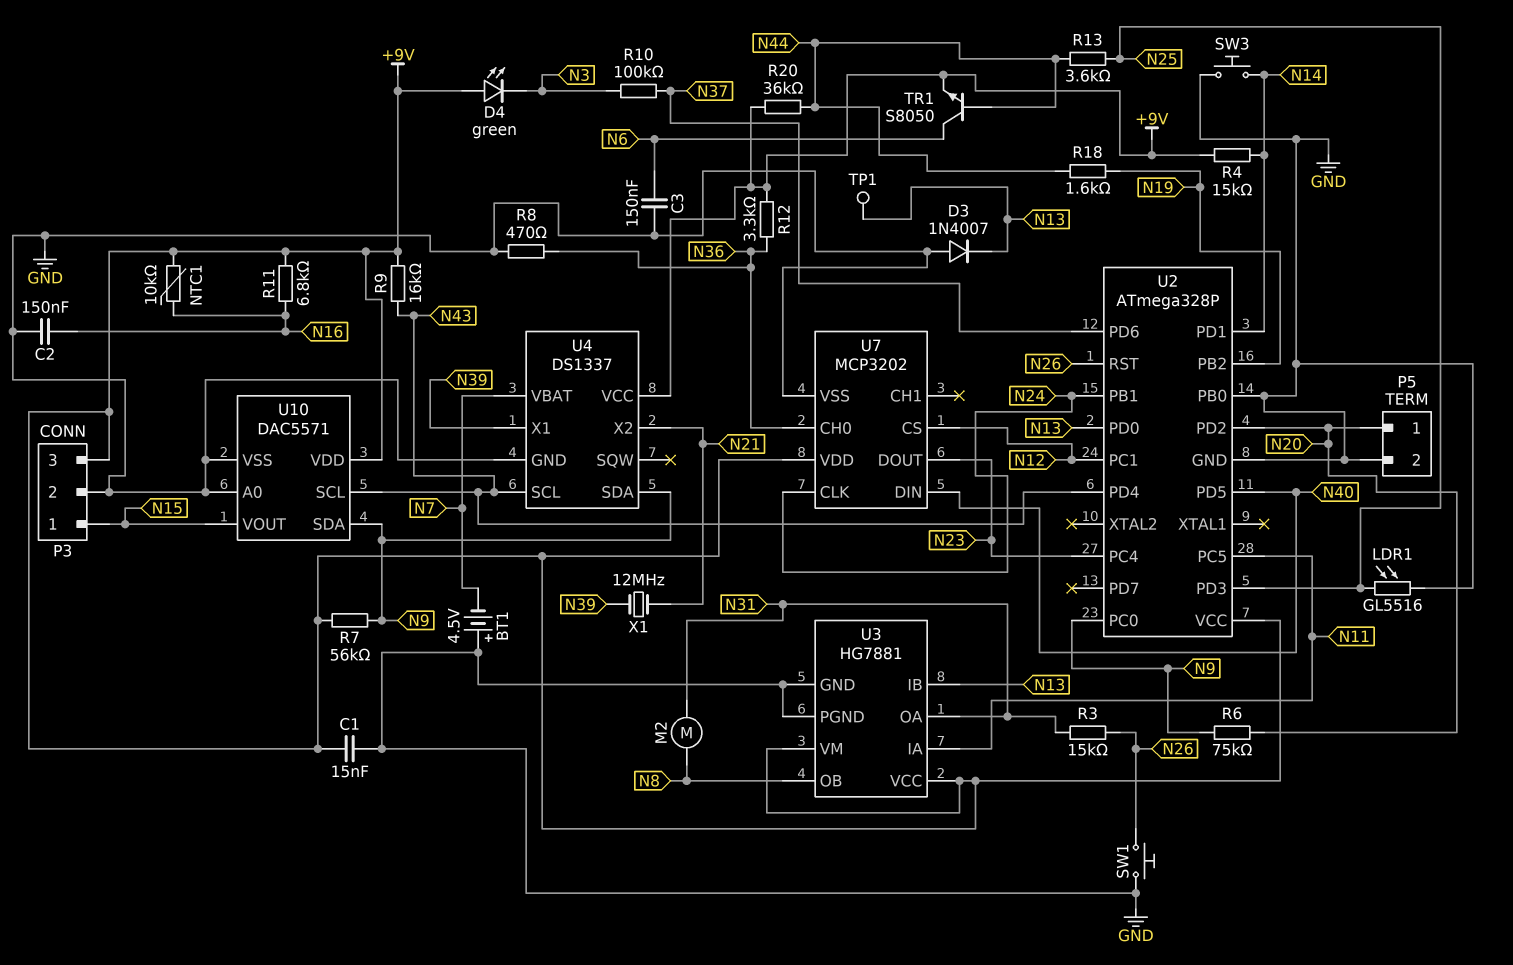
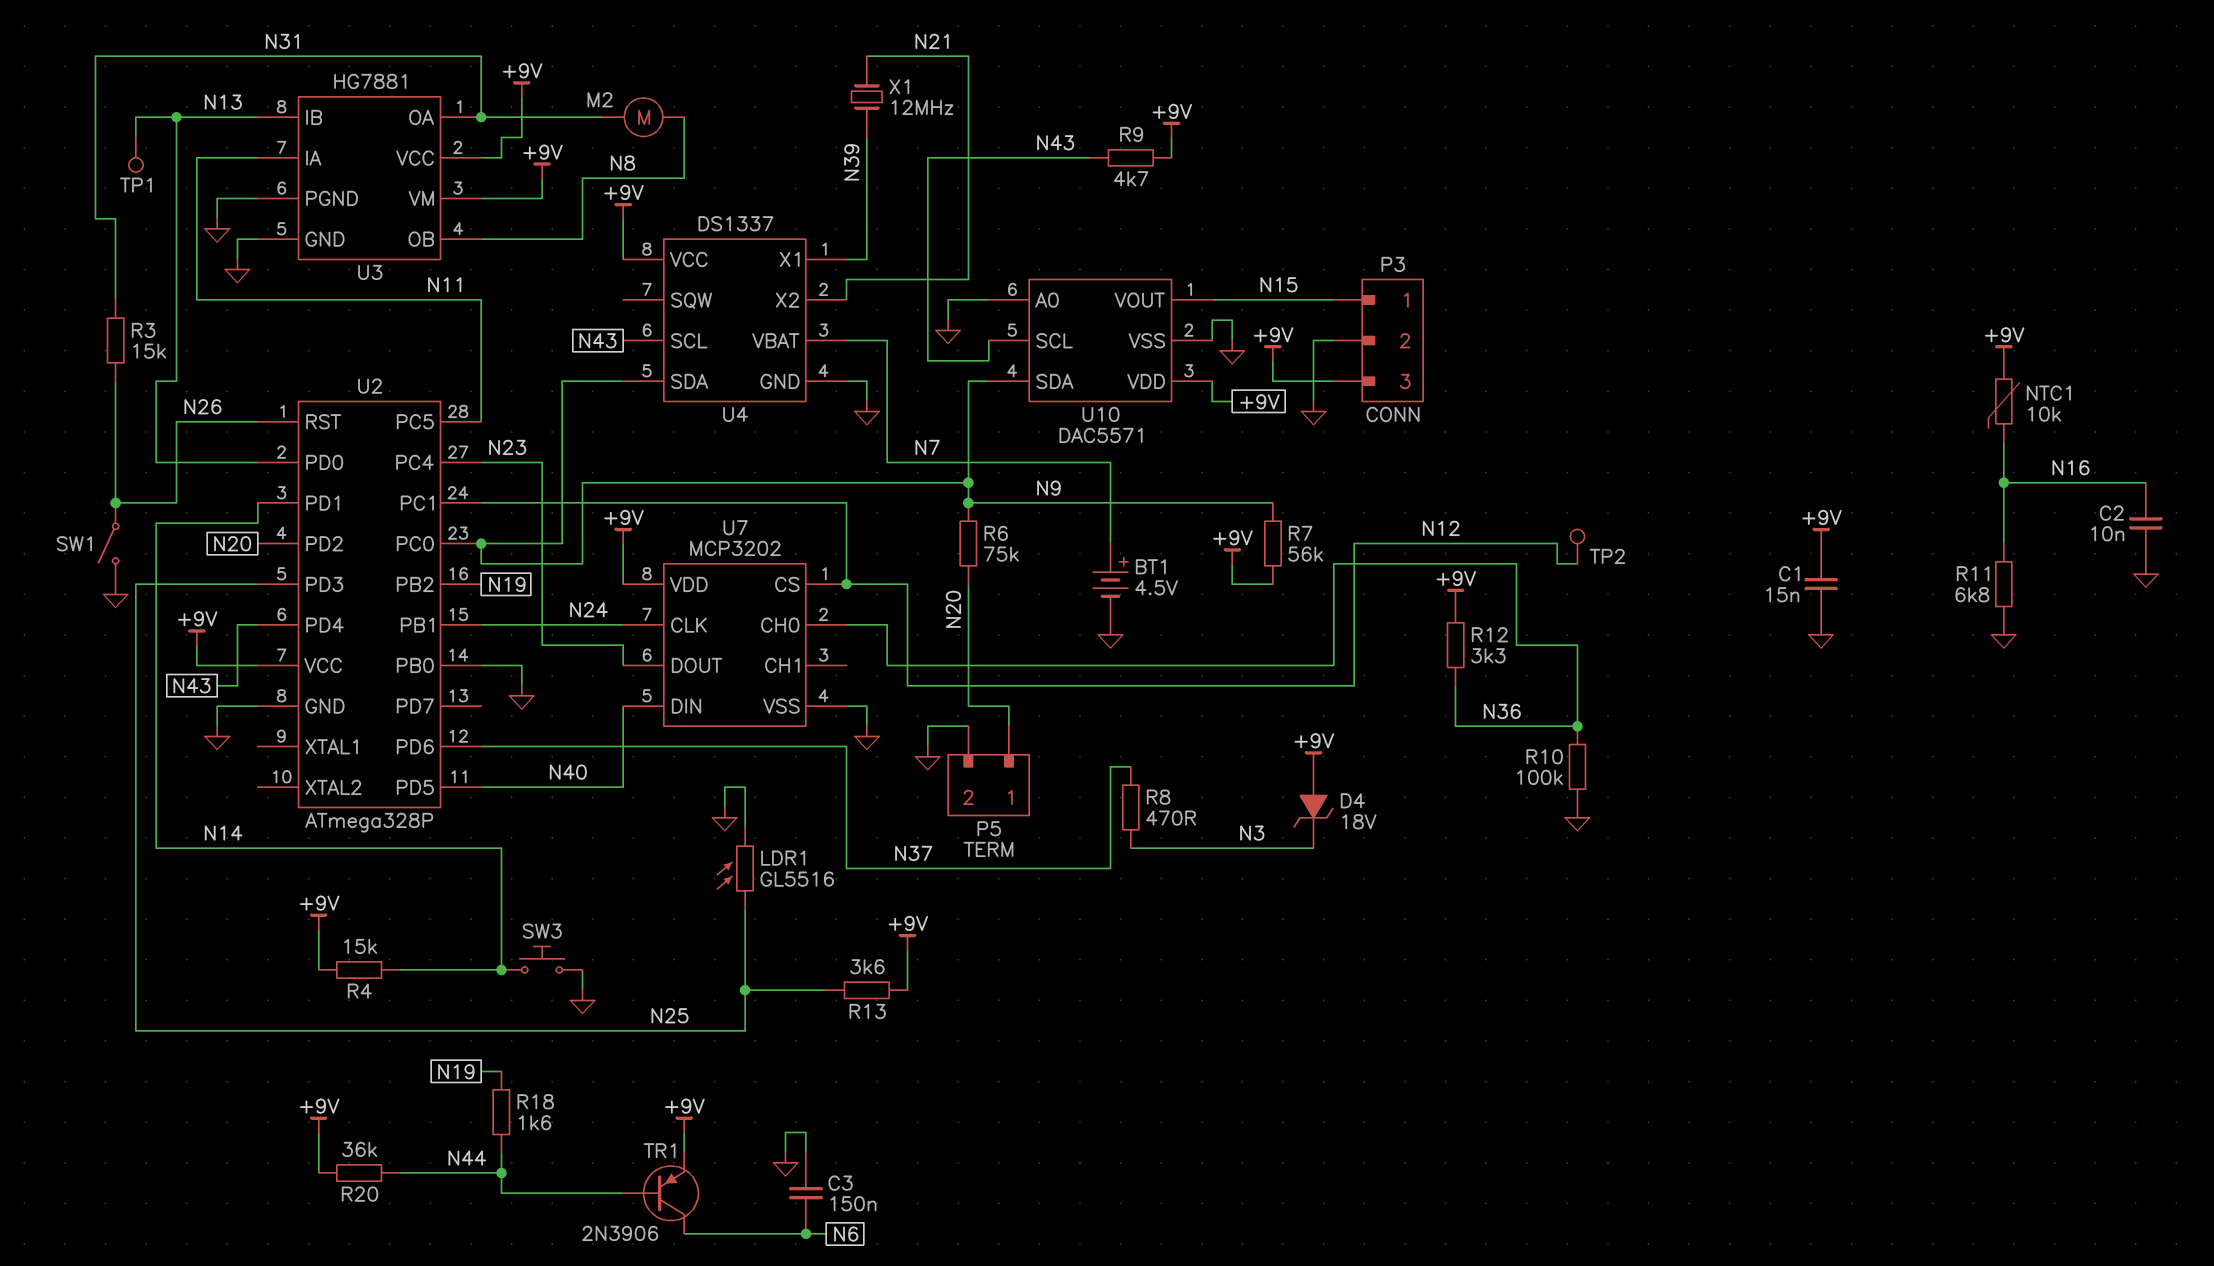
BT1: 4.5V (plus GND, minus N7) -> 4.5V (plus N7, minus GND)
C2: 150nF (GND, N16) -> 10nF (GND, N16)
D3: diode 1N4007 (A GND, K N13) -> none
D4: LED green (A +9V, K N3) -> zener 18V (A +9V, K N3)
R8: 470 (GND, N36) -> 470 (N3, N37)
R9: 16k (+9V, N43) -> 4.7k (+9V, N43)
R10: 100k (N3, N37) -> 100k (GND, N36)
R11: 6.8k (+9V, N16) -> 6.8k (GND, N16)
R13: 3.6k (N25, N44) -> 3.6k (+9V, N25)
SW1: button (GND, N26) -> switch (GND, N26)
TP2: none -> test point (N12)
TR1: NPN S8050 (B N44, C N6, E +9V) -> PNP 2N3906 (B N44, C N6, E +9V)

